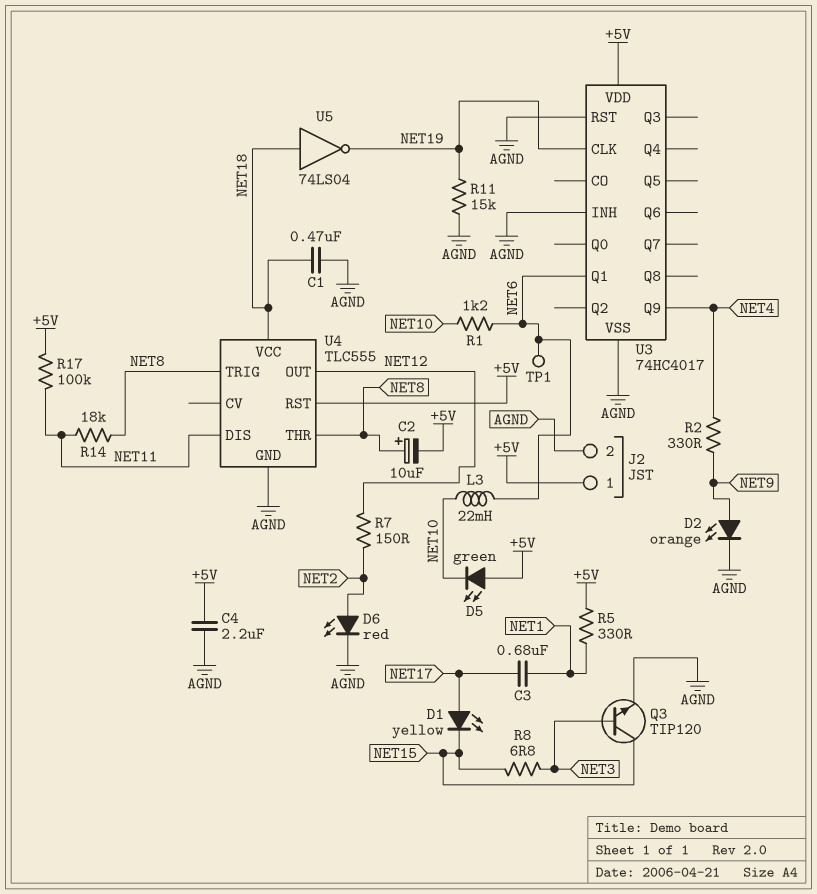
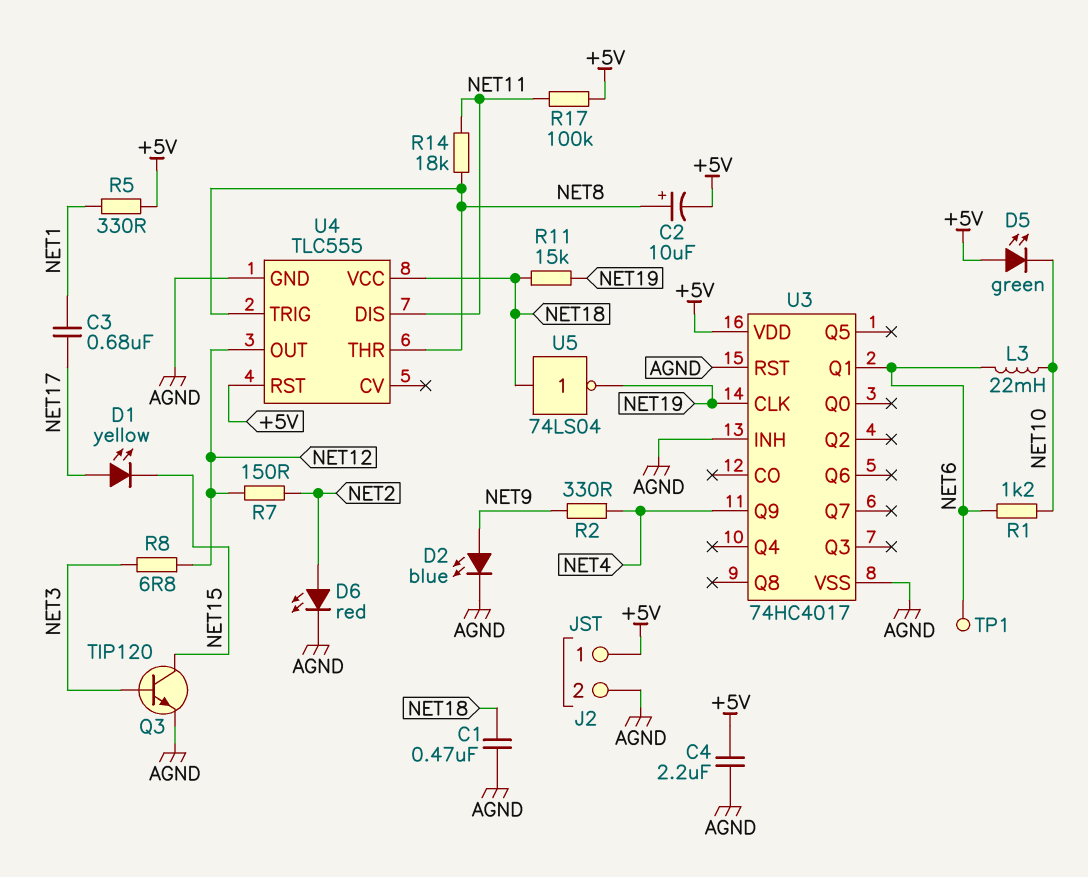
D2: LED orange (A NET9, K AGND) -> LED blue (A NET9, K AGND)
R8: 6.8 (NET3, NET15) -> 6.8 (NET3, NET12)
R11: 15k (AGND, NET19) -> 15k (NET18, NET19)

